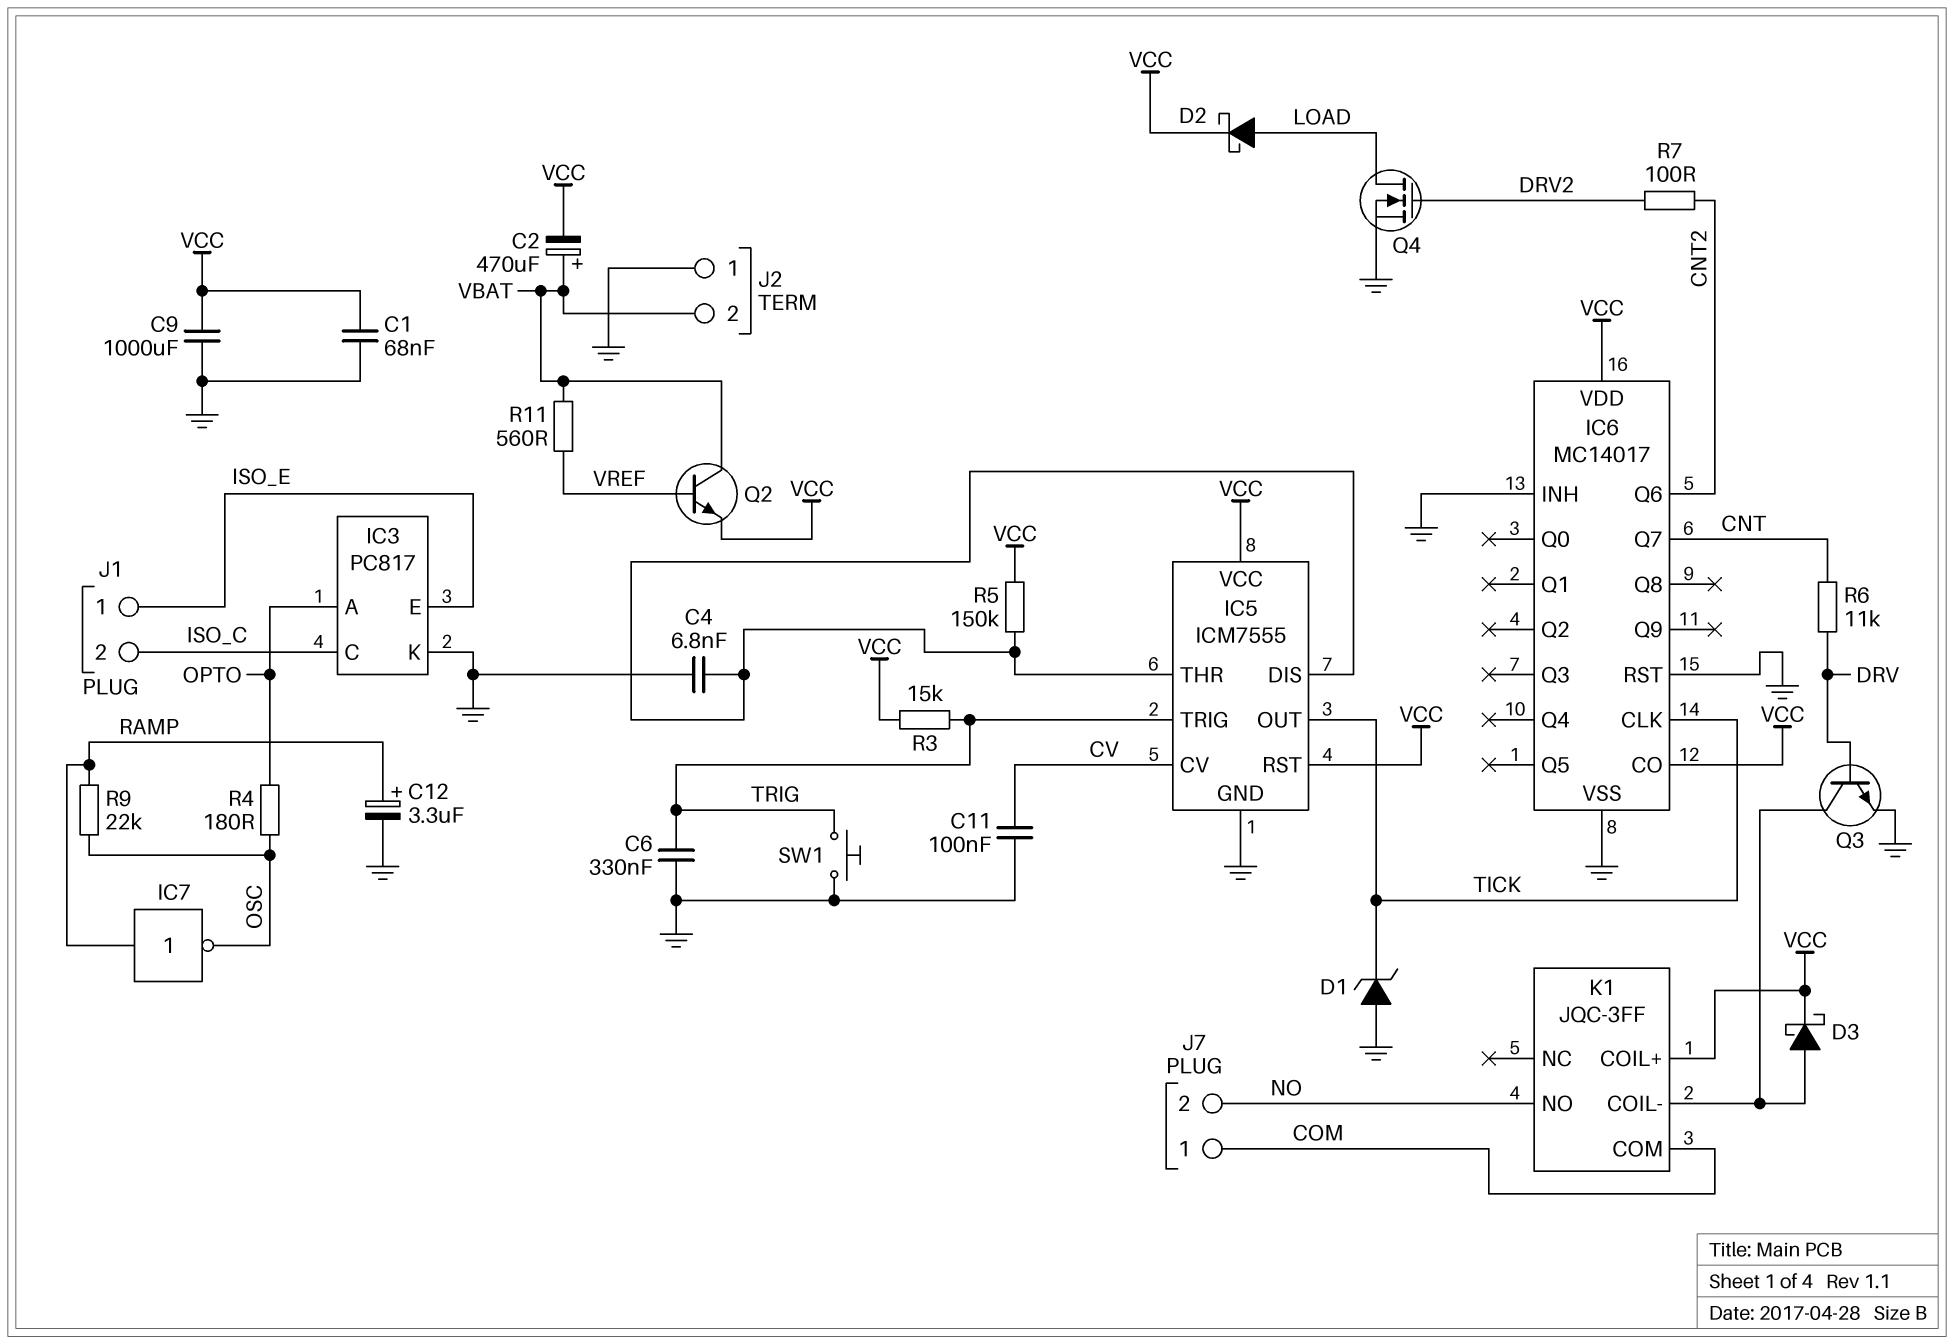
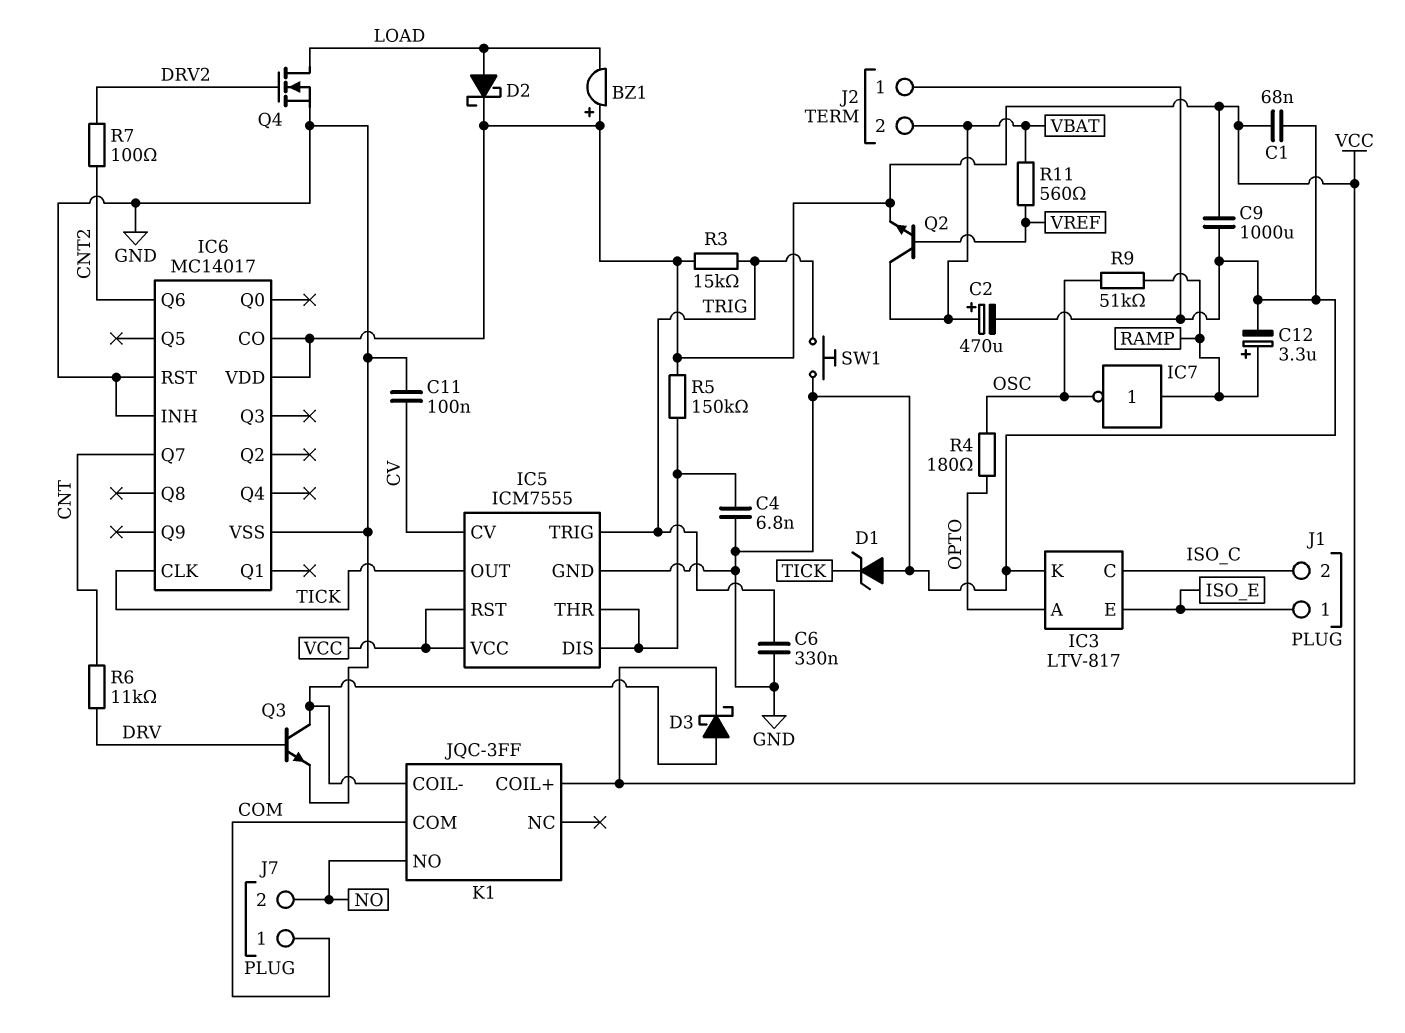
BZ1: none -> buzzer (plus VCC, minus LOAD)
C2: 470uF (plus VBAT, minus VCC) -> 470uF (plus VBAT, minus GND)
IC3: PC817 -> LTV-817
R9: 22k (OSC, RAMP) -> 51k (OSC, RAMP)

